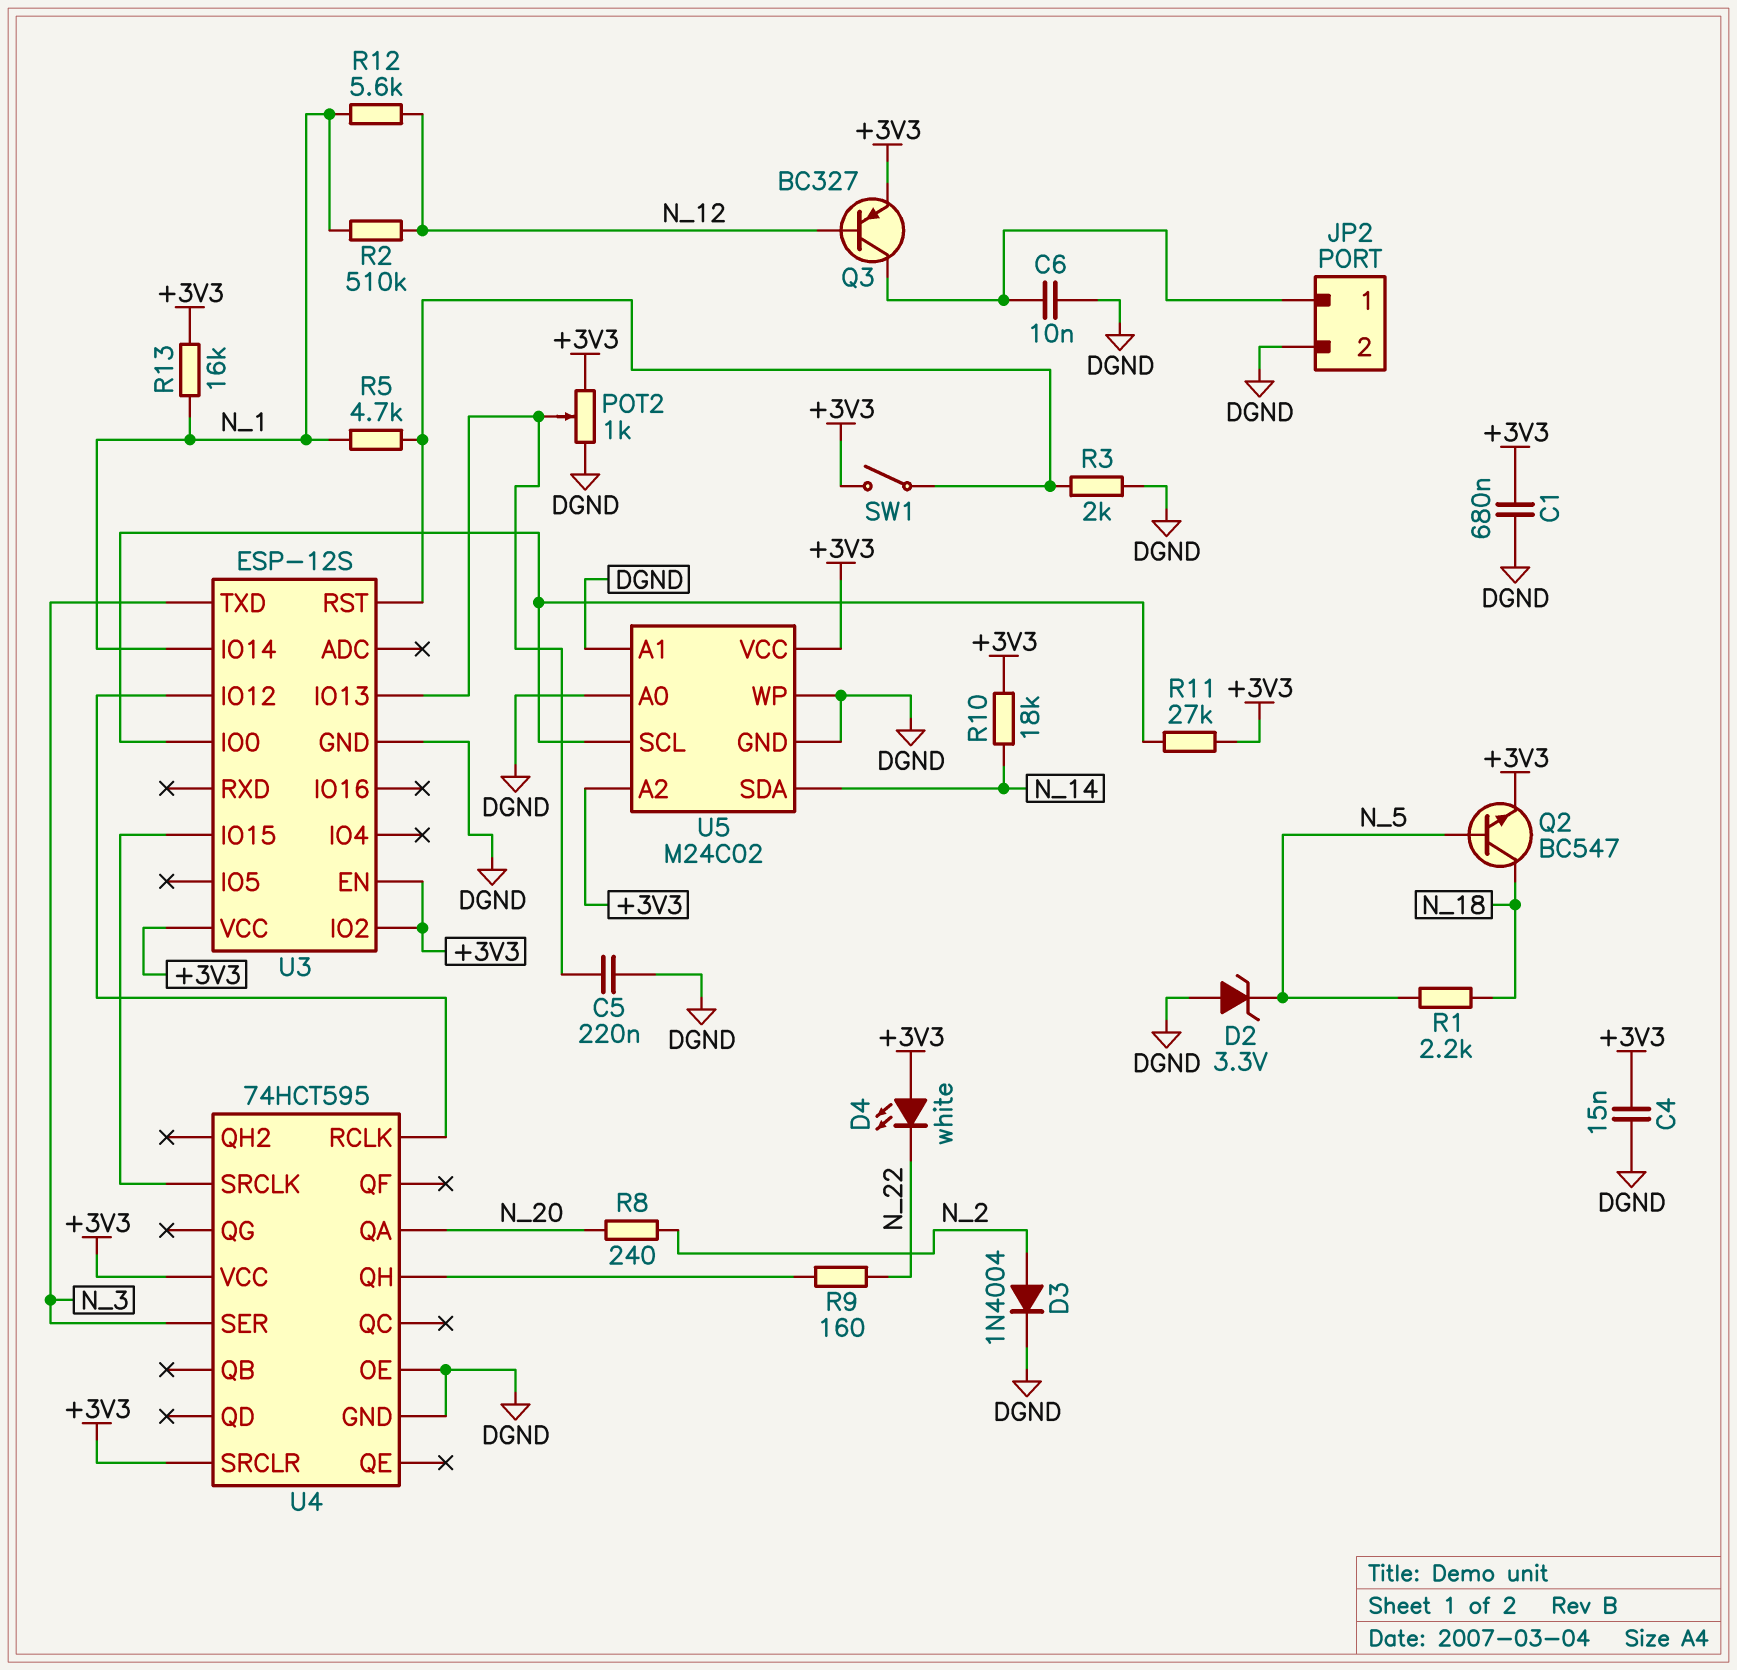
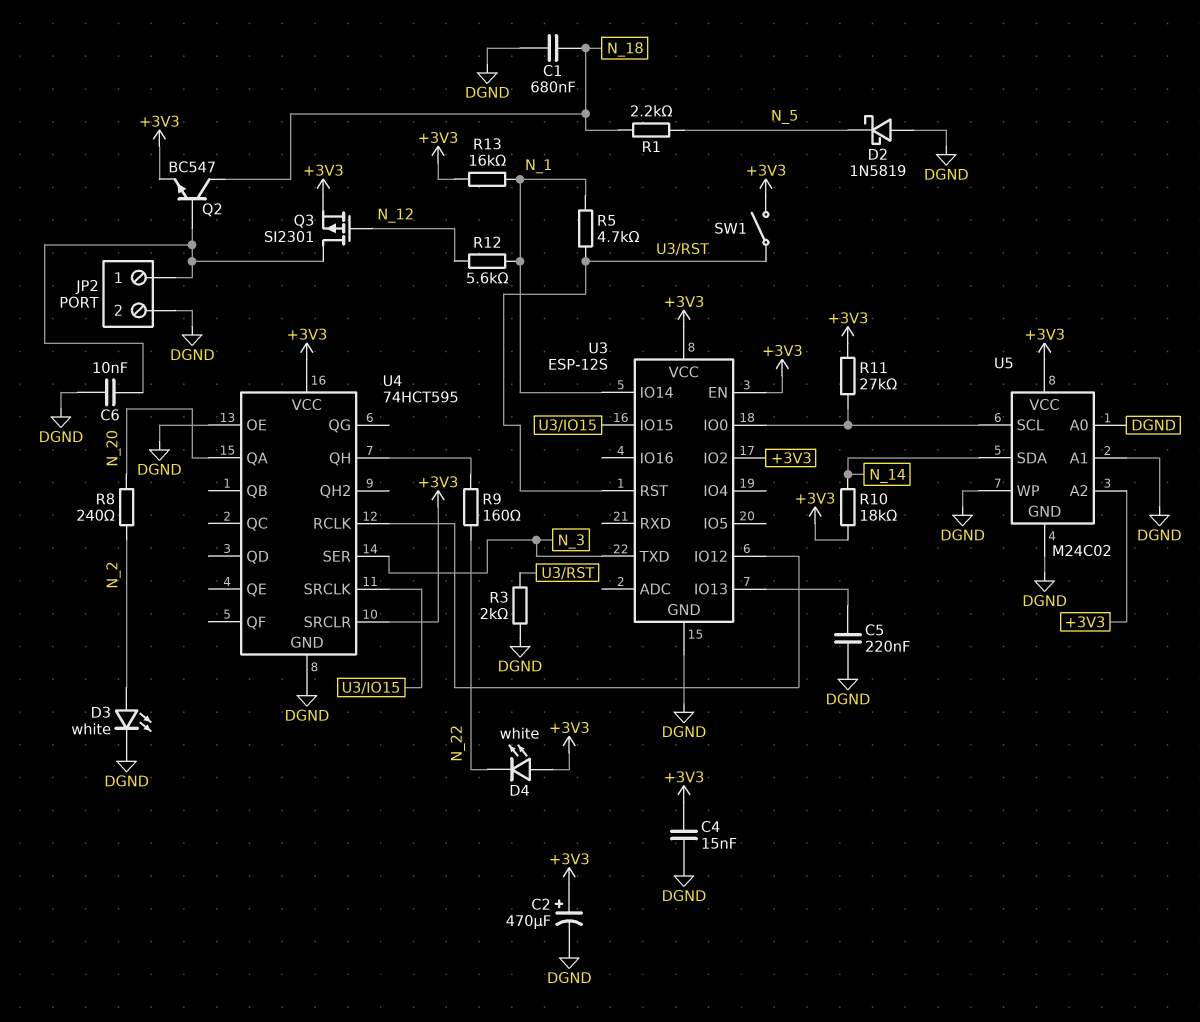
C1: 680nF (+3V3, DGND) -> 680nF (DGND, N_18)
C2: none -> 470uF (plus +3V3, minus DGND)
D2: zener 3.3V (A DGND, K N_5) -> schottky 1N5819 (A DGND, K N_5)
D3: diode 1N4004 (A N_2, K DGND) -> LED white (A N_2, K DGND)
POT2: 1k (+3V3, DGND, wiper U3/IO13) -> none
Q2: NPN BC547 (B N_5, C N_18, E +3V3) -> NPN BC547 (B JP2/1, C N_18, E +3V3)
Q3: PNP BC327 (B N_12, C JP2/1, E +3V3) -> PMOS SI2301 (G N_12, D JP2/1, S +3V3)
R2: 510k (N_1, N_12) -> none

